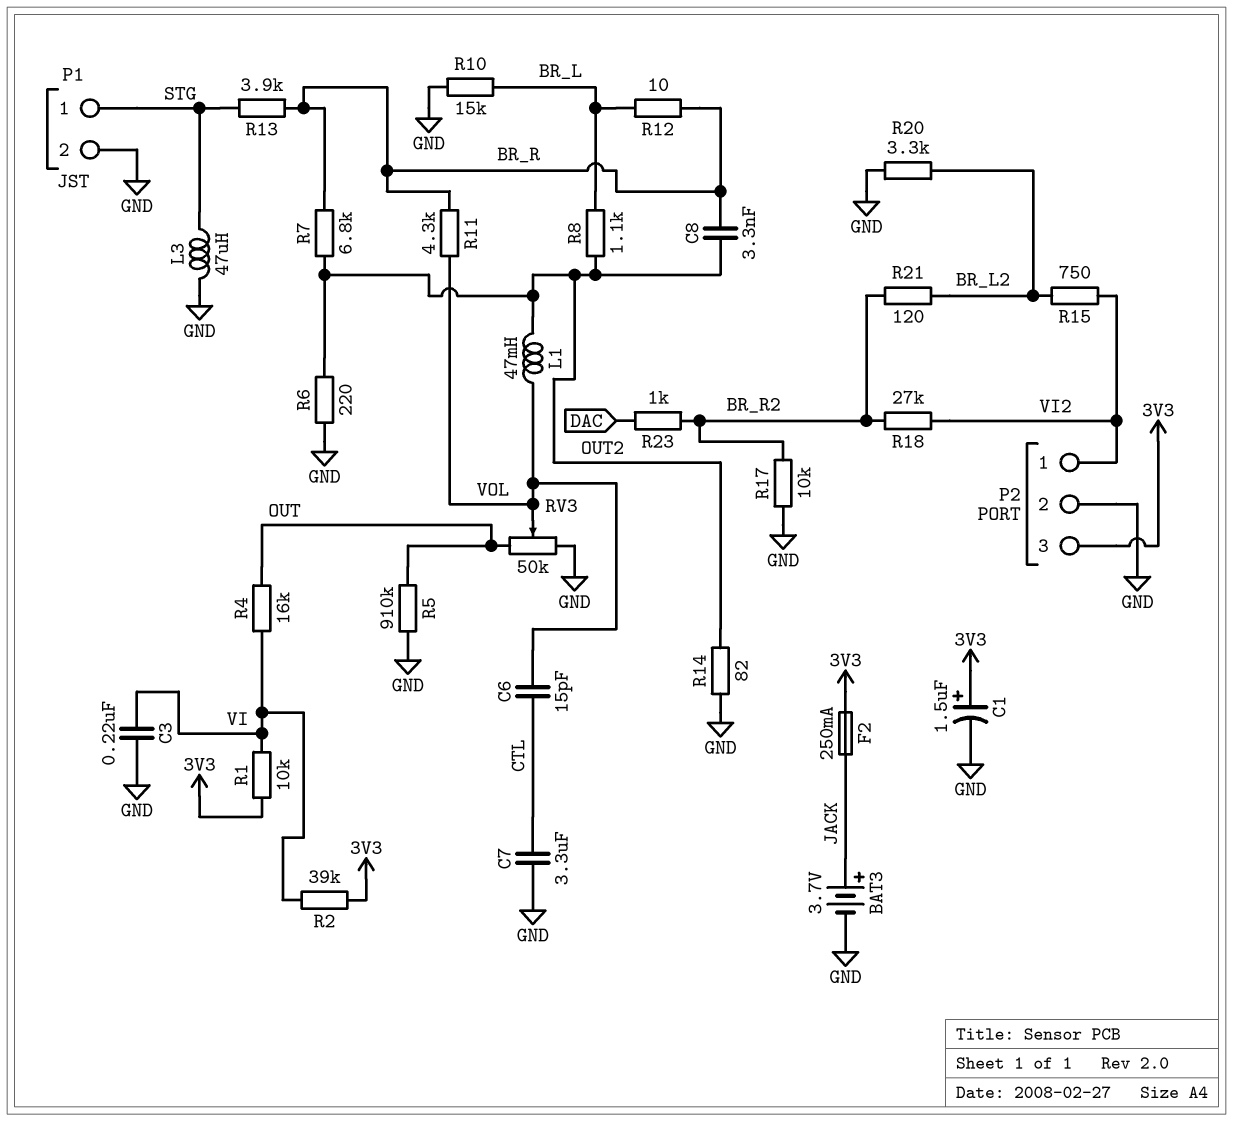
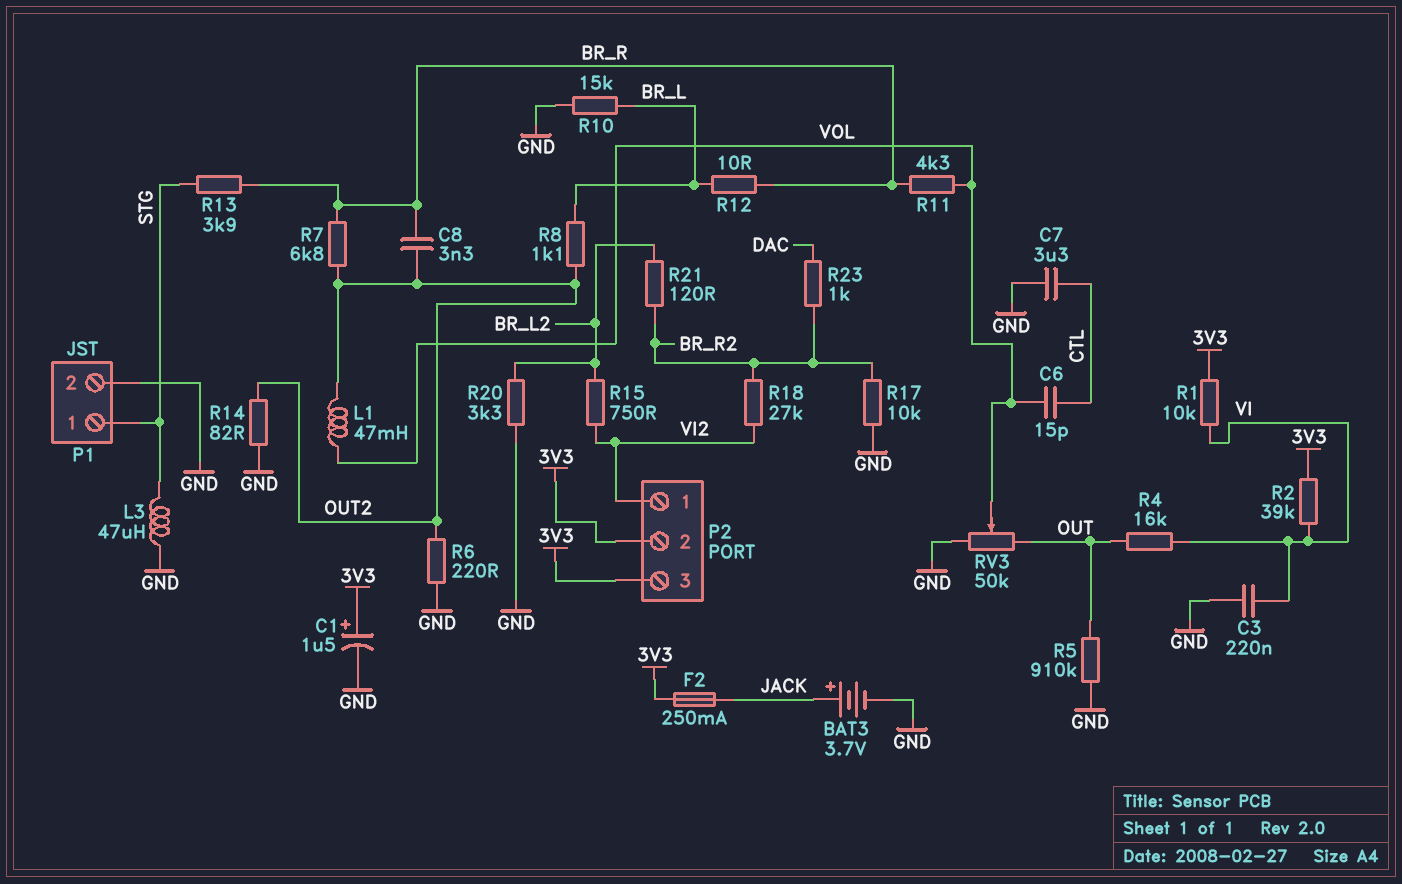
P2 pin 2: GND -> 3V3

